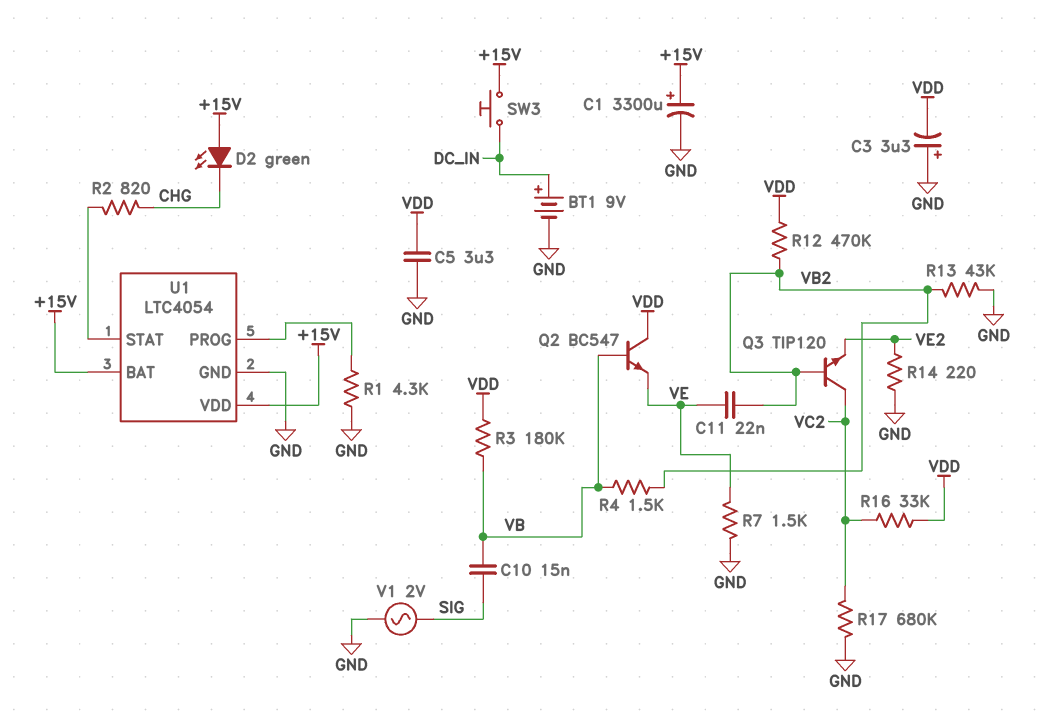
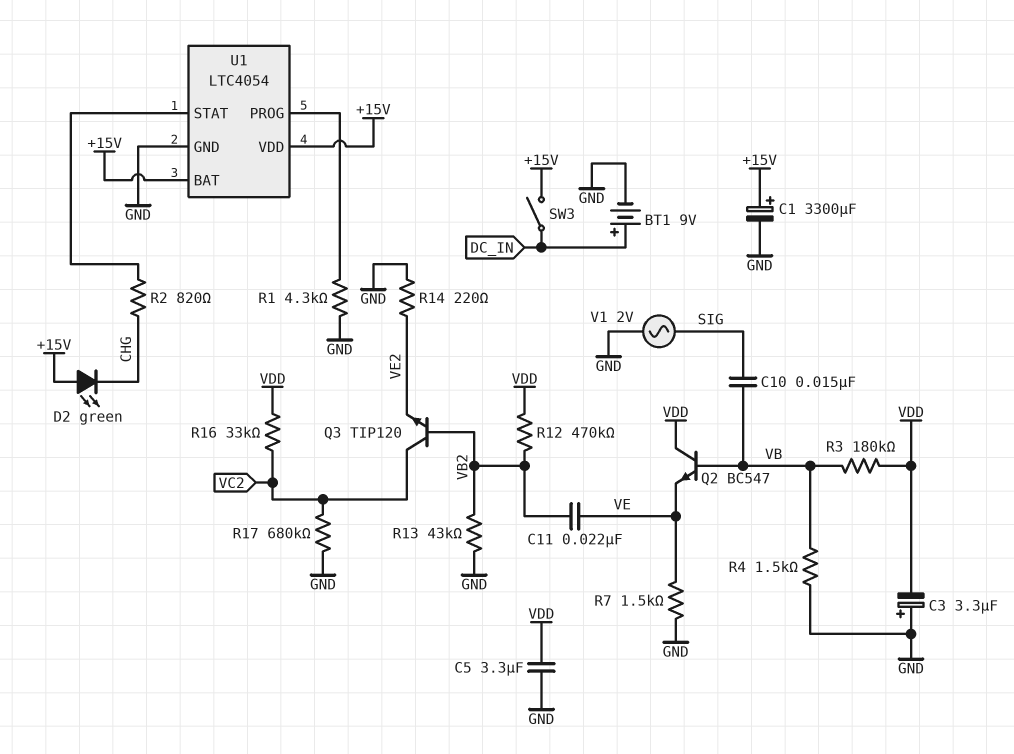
R4: 1.5k (VB, VB2) -> 1.5k (GND, VB)
SW3: button (+15V, DC_IN) -> switch (+15V, DC_IN)

